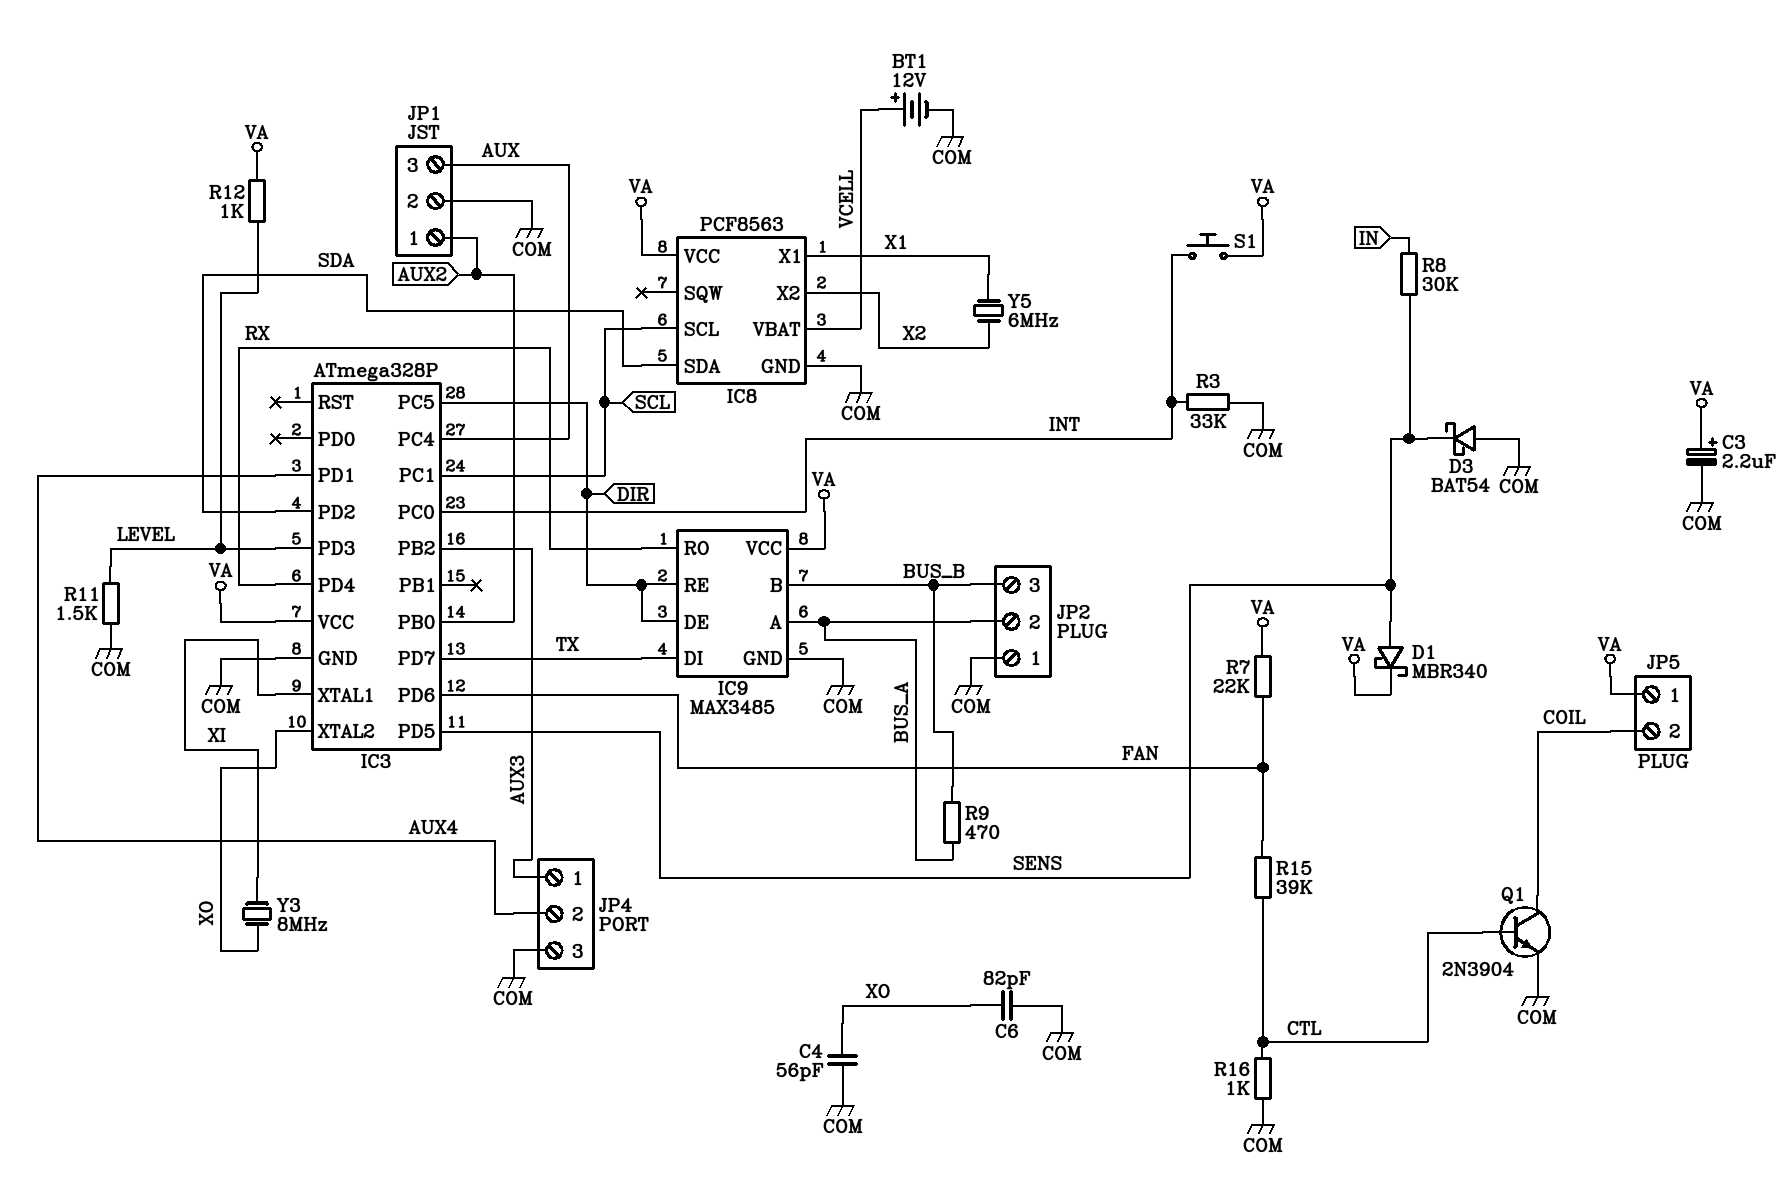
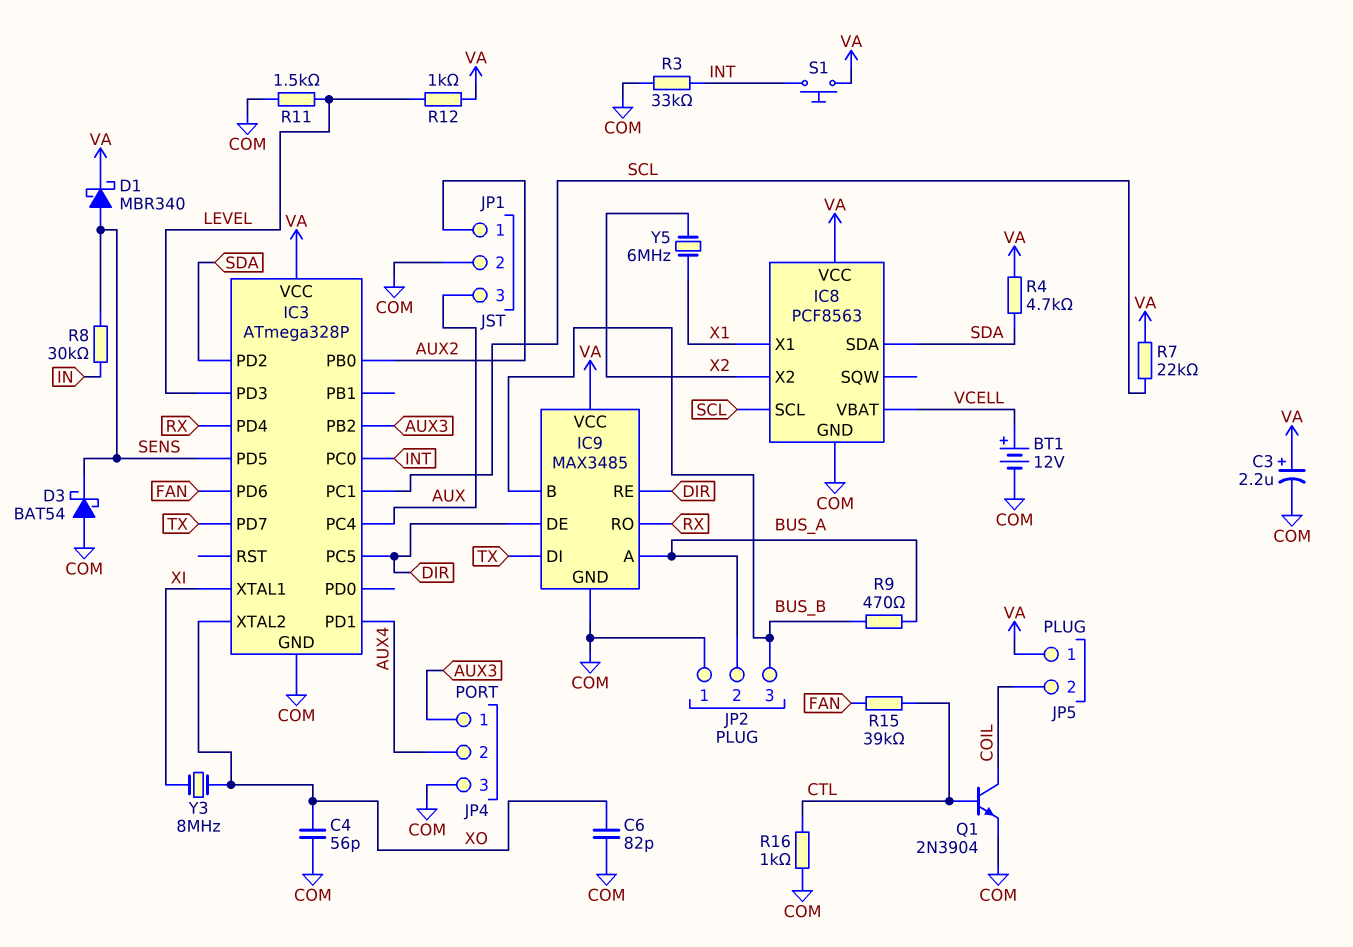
R4: none -> 4.7k (SDA, VA)
R7: 22k (FAN, VA) -> 22k (SCL, VA)

